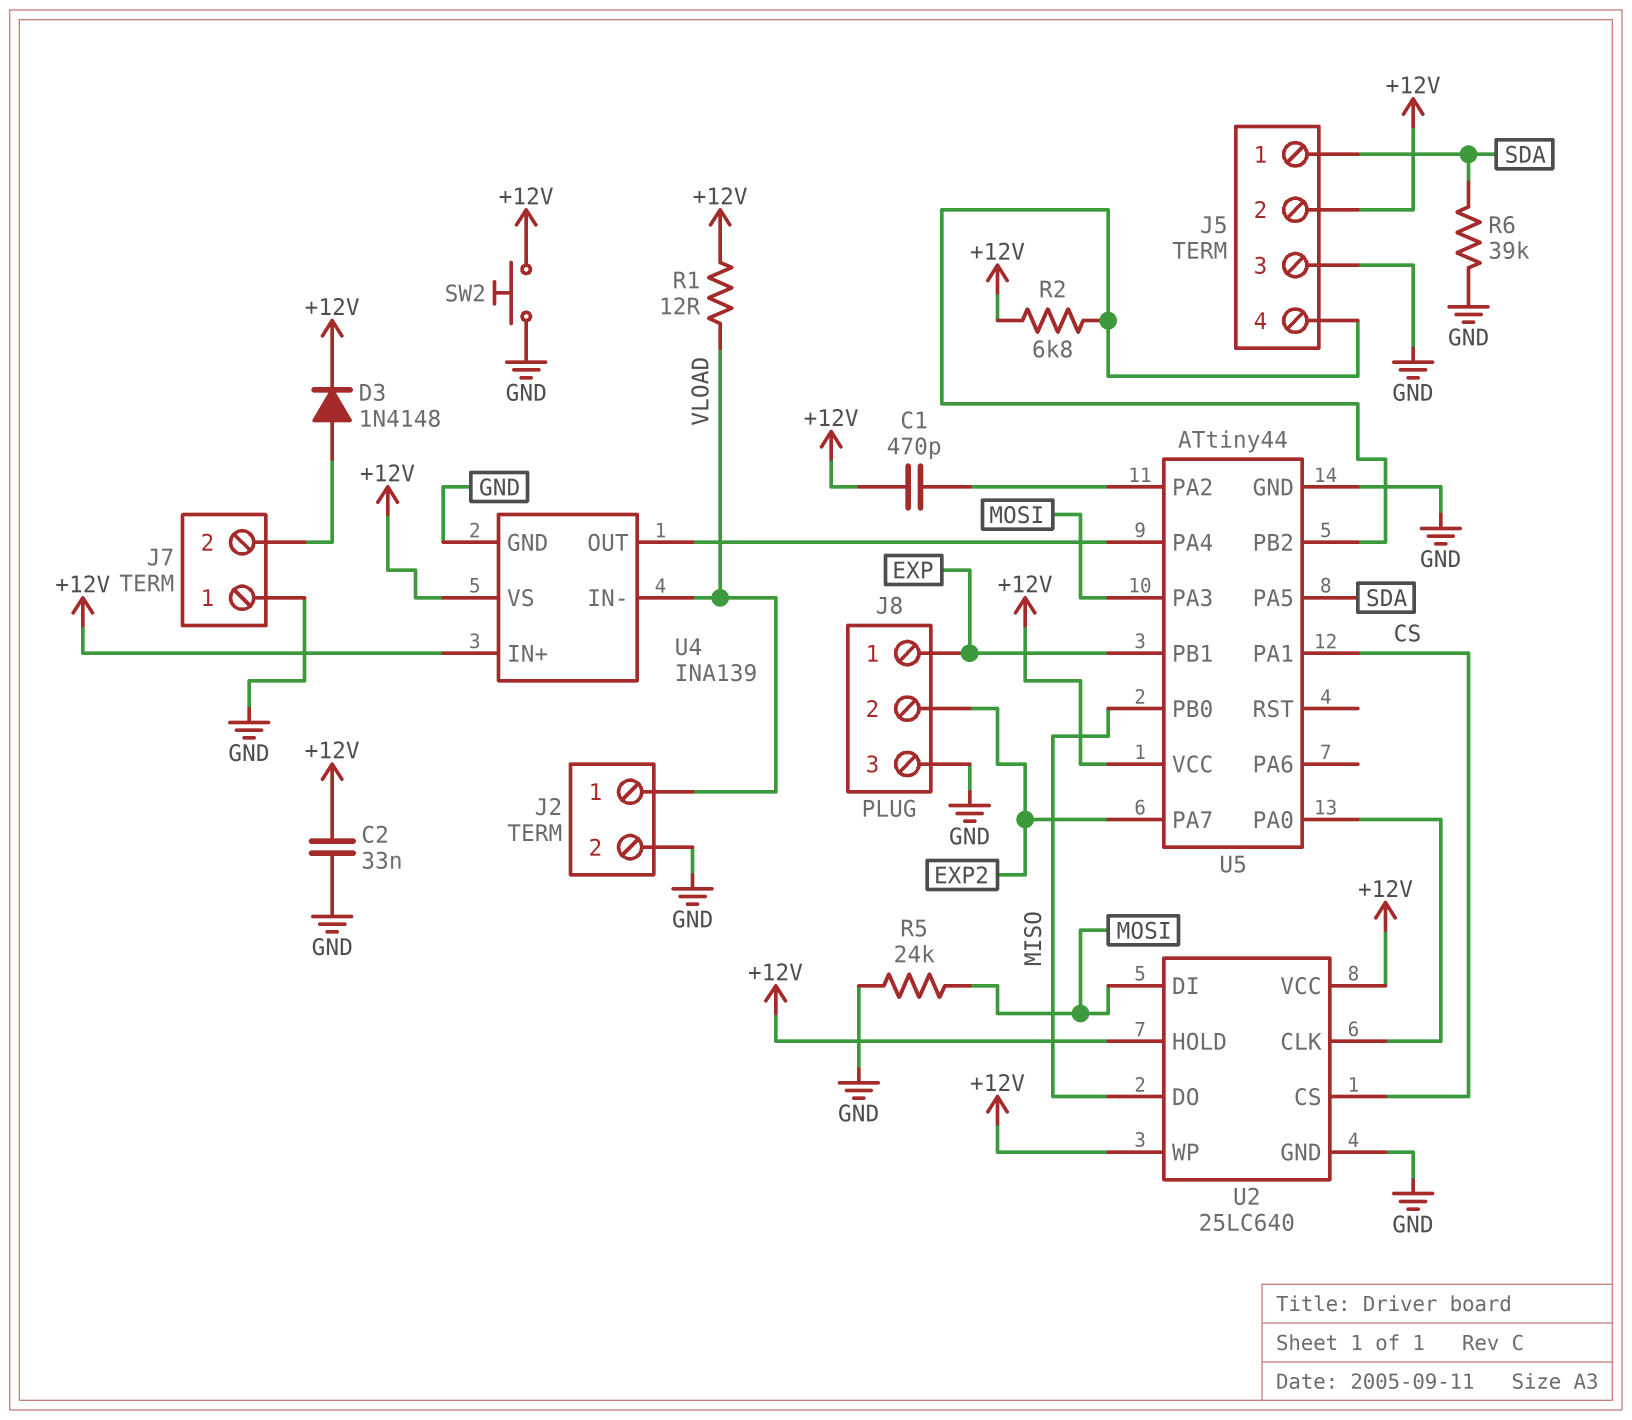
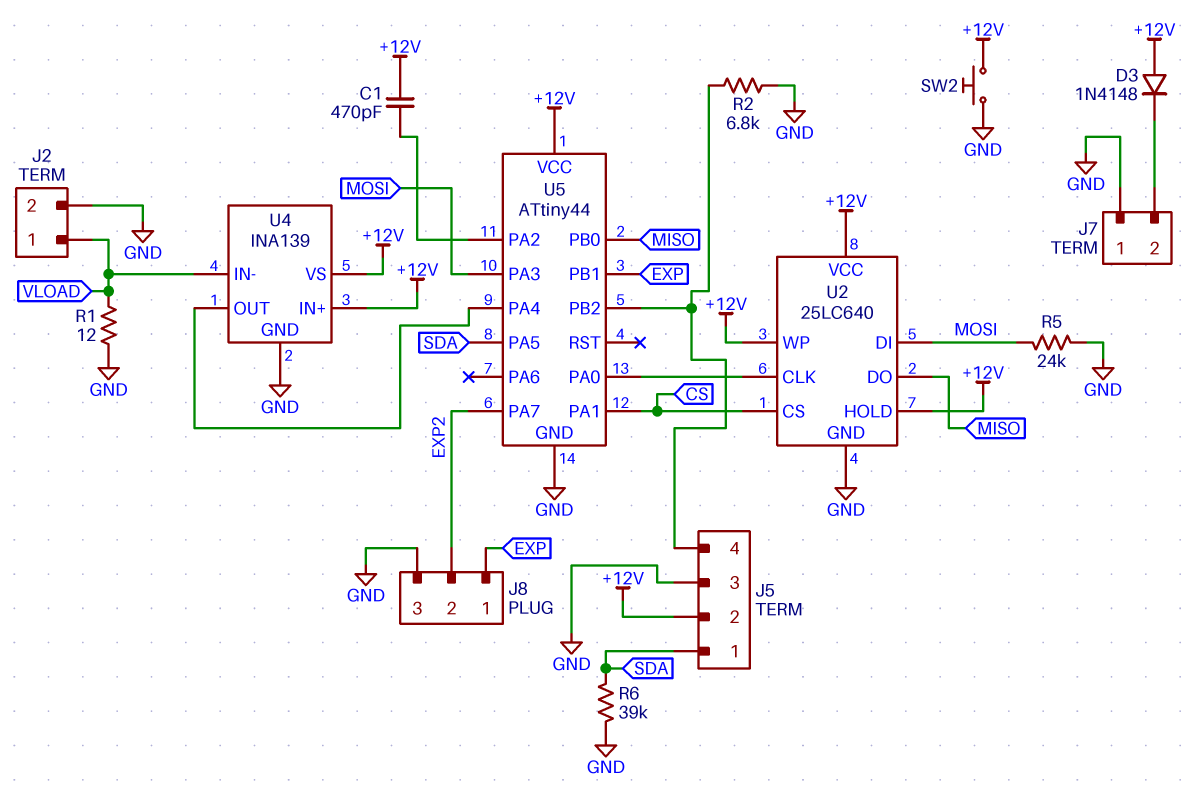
C2: 33nF (+12V, GND) -> none
D3: diode 1N4148 (A J7/2, K +12V) -> diode 1N4148 (A +12V, K J7/2)
R1: 12 (+12V, VLOAD) -> 12 (GND, VLOAD)
R2: 6.8k (+12V, J5/4) -> 6.8k (GND, J5/4)

